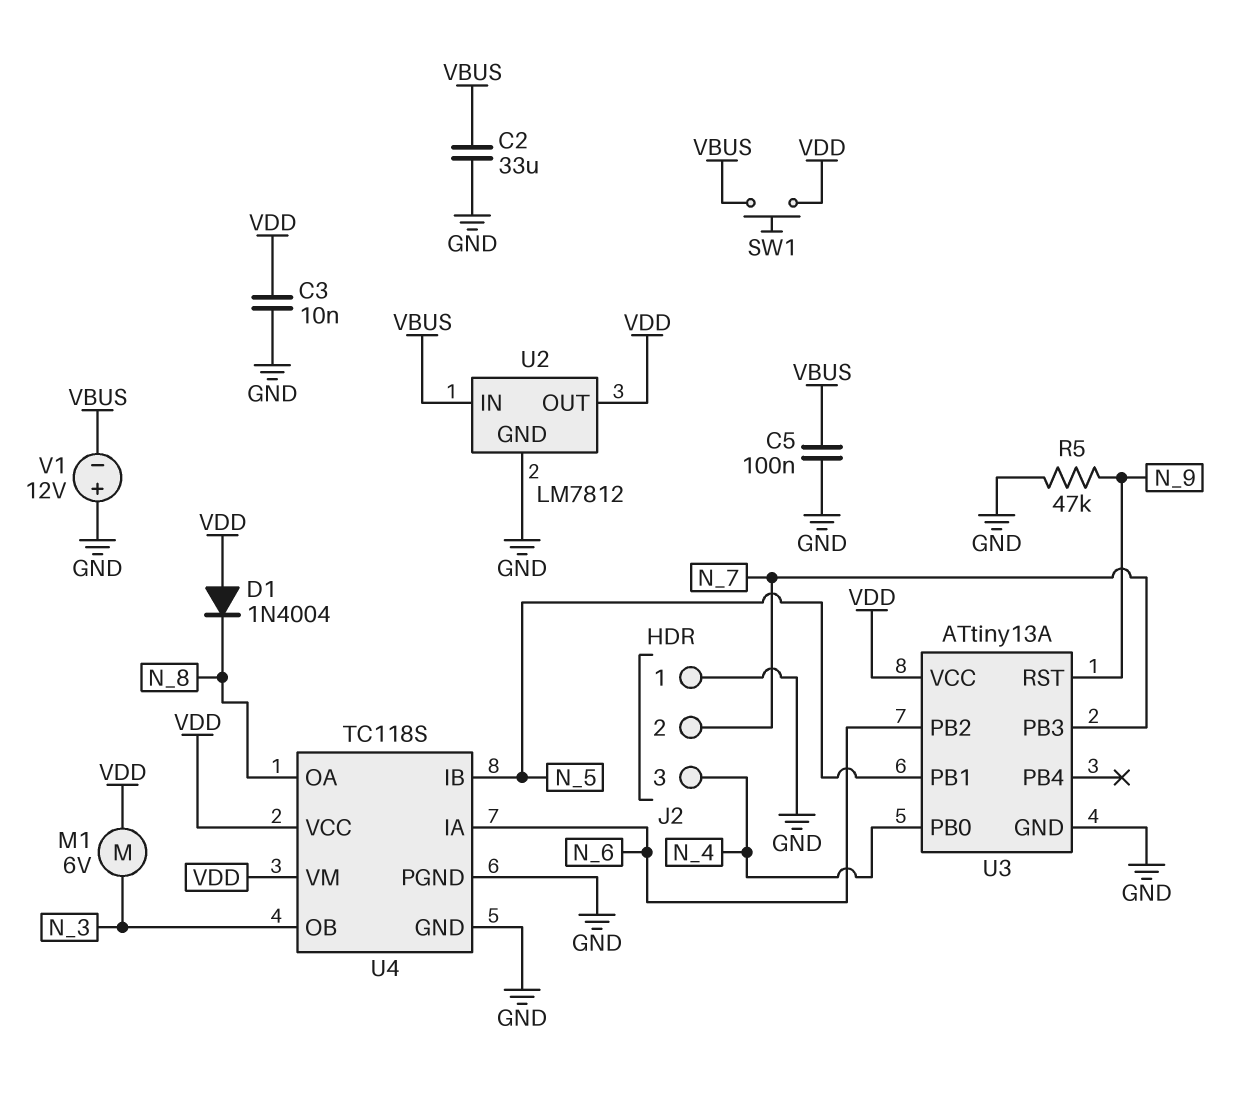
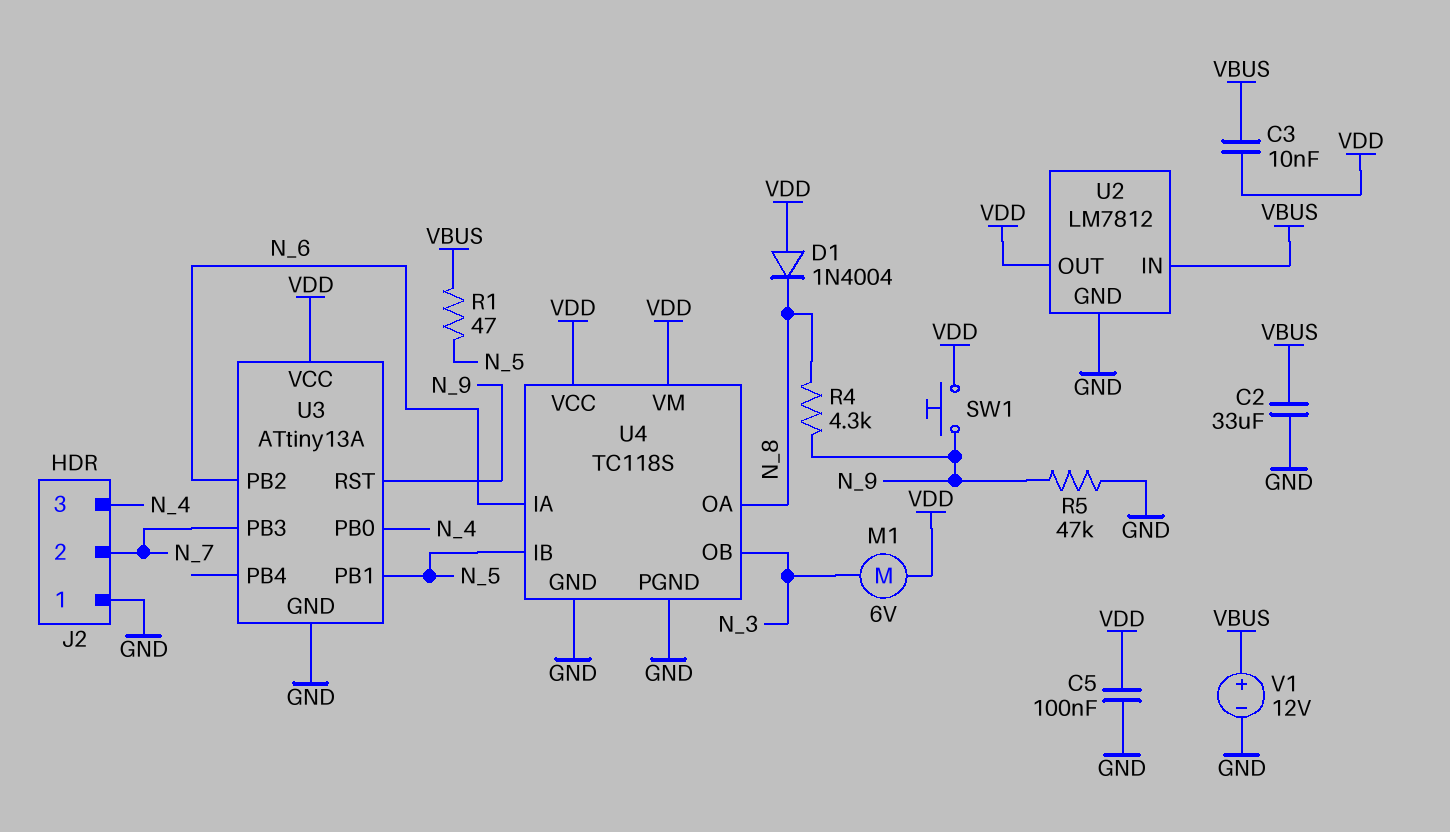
C3: 10nF (GND, VDD) -> 10nF (VBUS, VDD)
C5: 100nF (GND, VBUS) -> 100nF (GND, VDD)
R1: none -> 47 (N_5, VBUS)
R4: none -> 4.3k (N_8, N_9)
SW1: button (VBUS, VDD) -> button (N_9, VDD)
V1: 12V (plus GND, minus VBUS) -> 12V (plus VBUS, minus GND)

